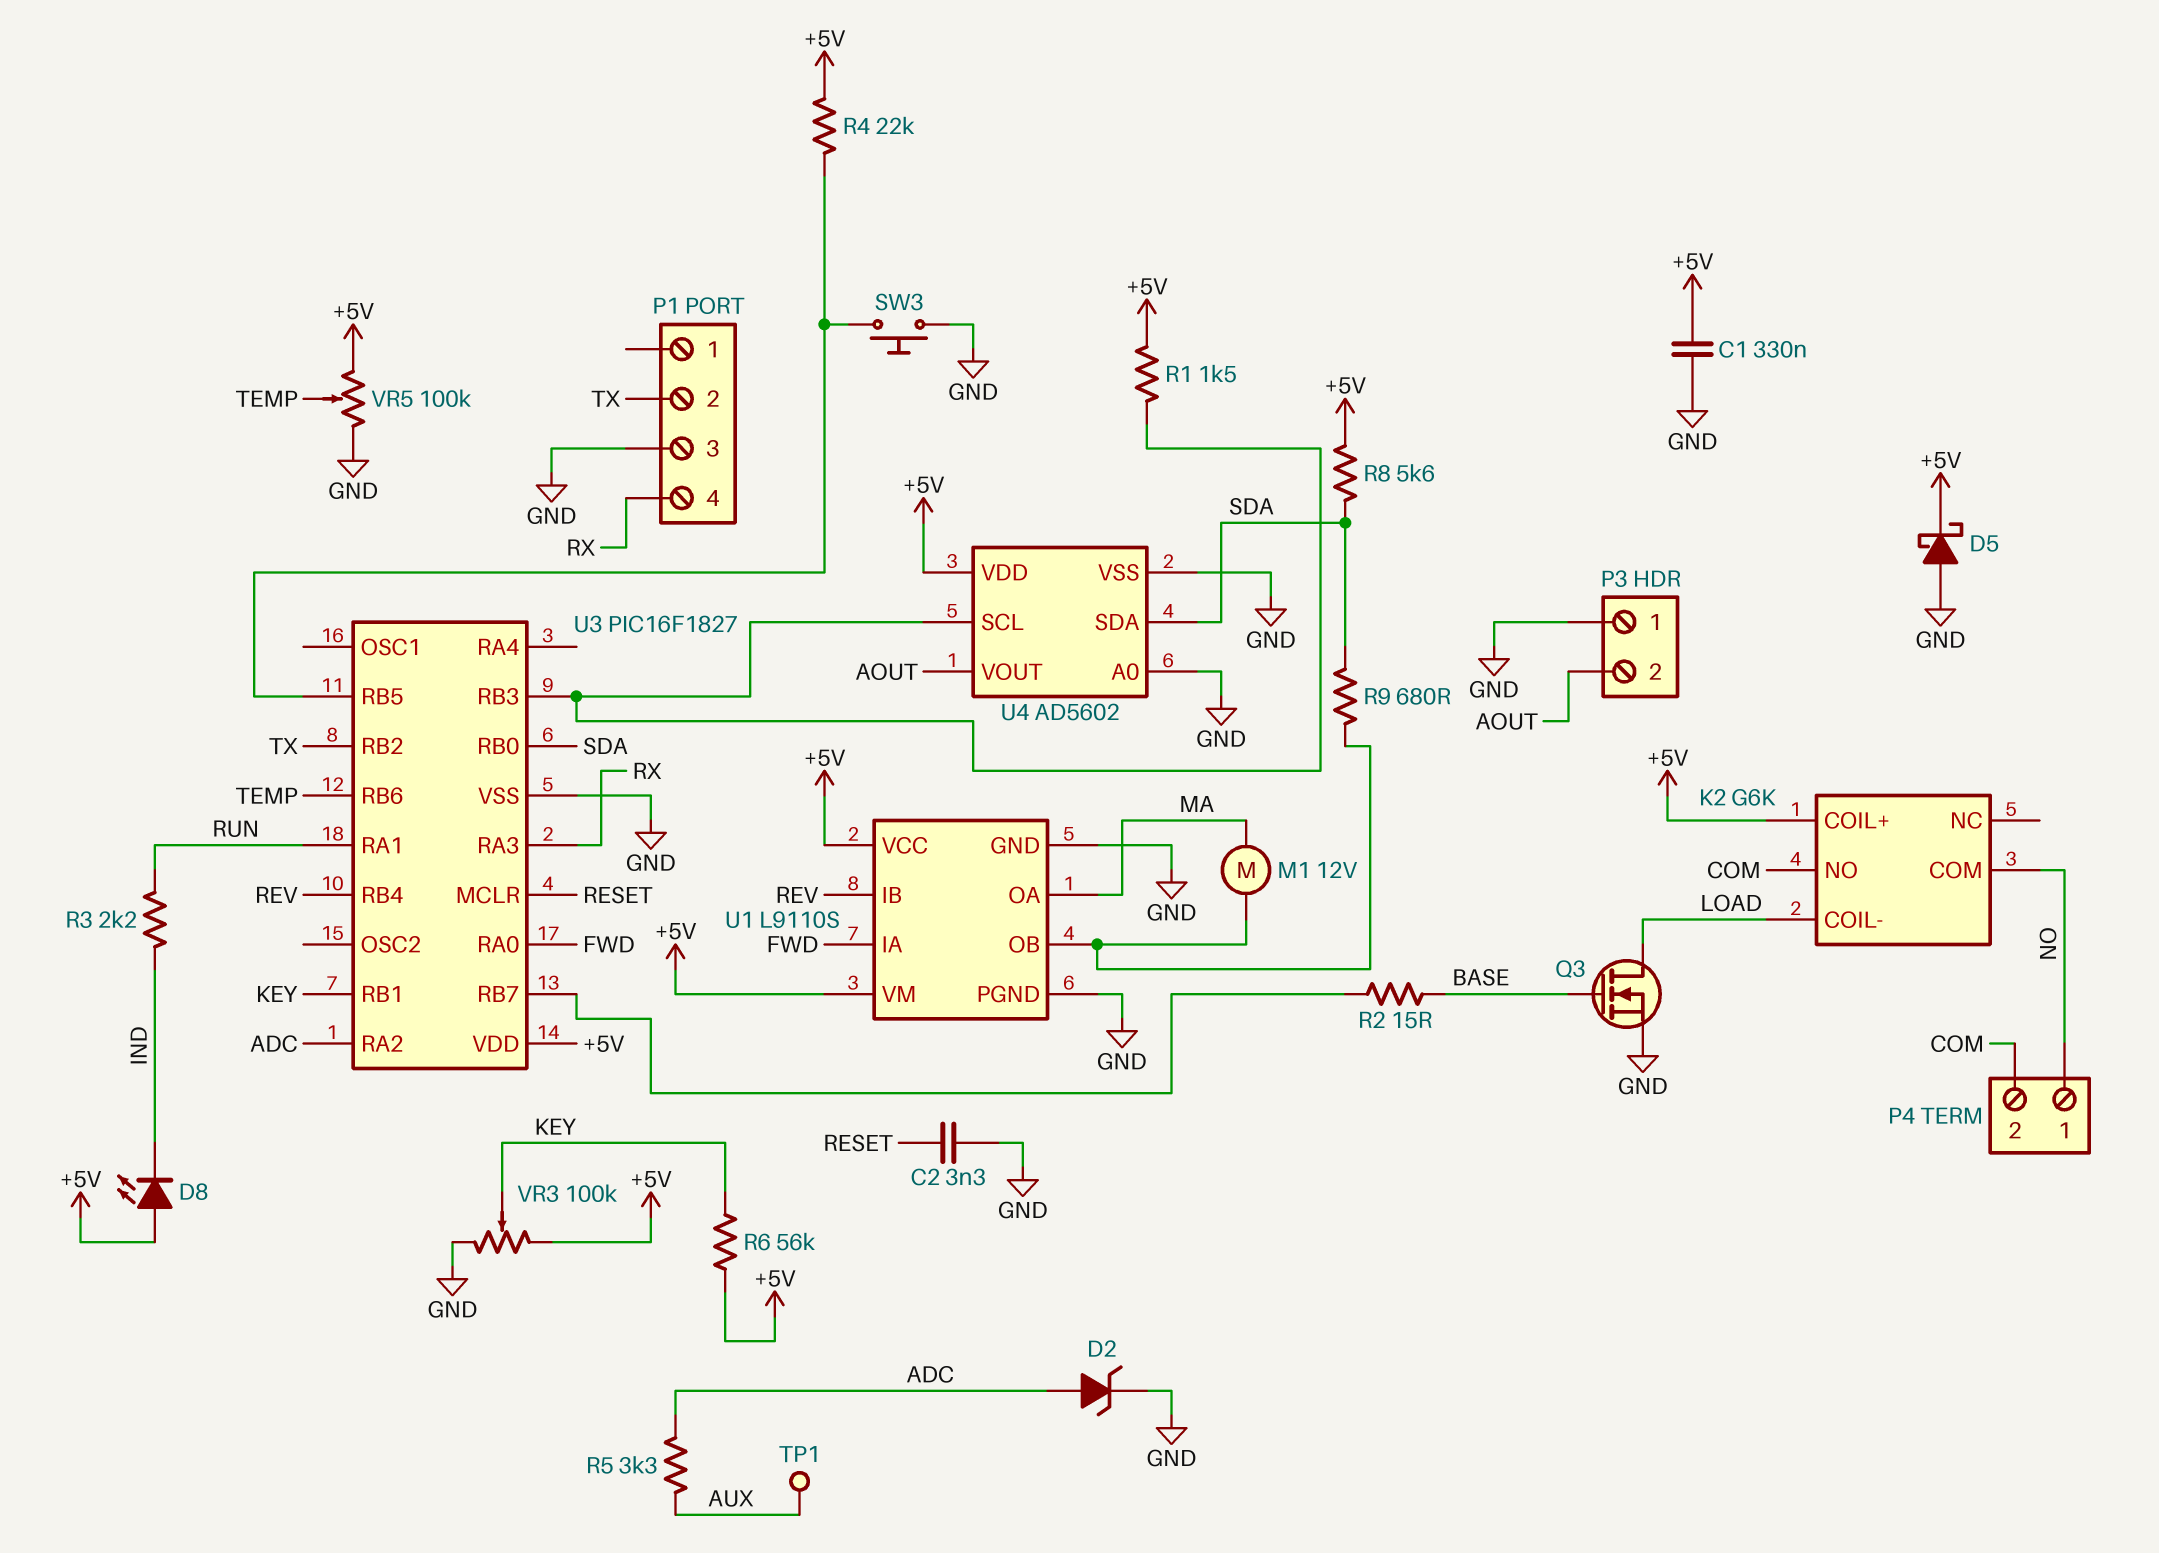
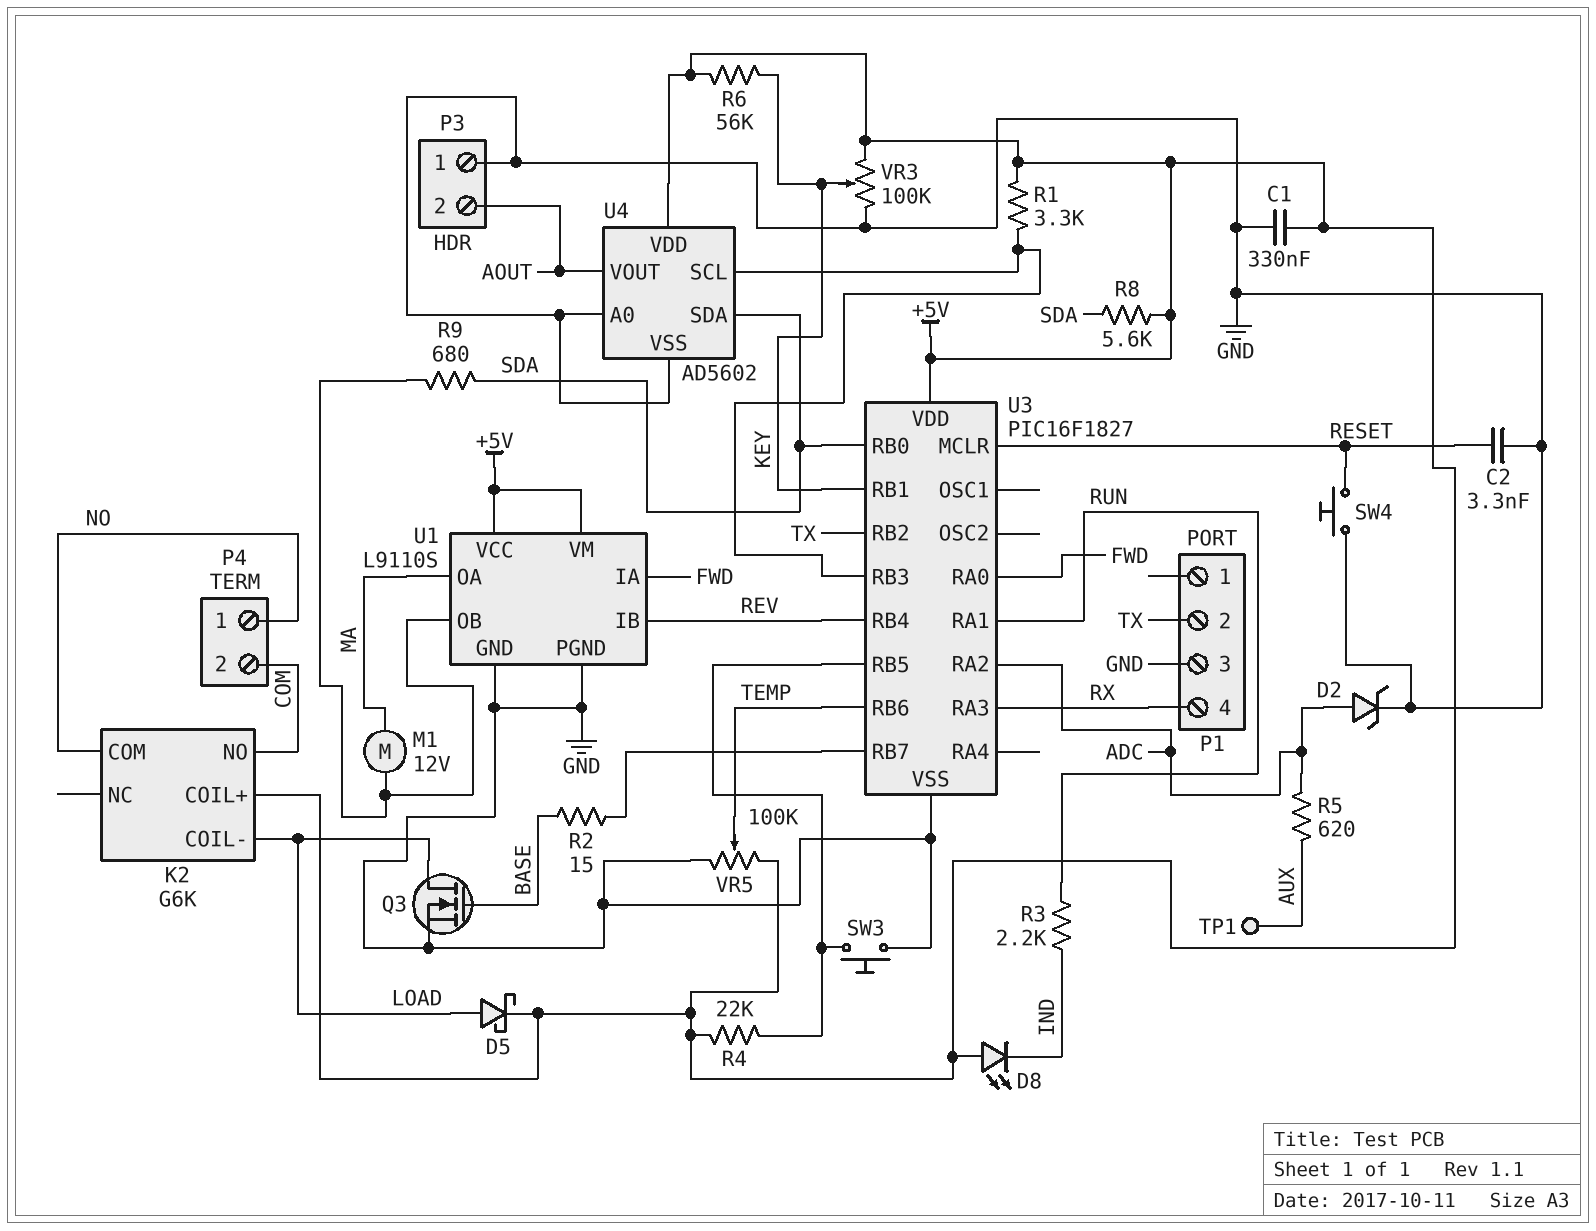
D5: schottky (A GND, K +5V) -> schottky (A LOAD, K +5V)
R1: 1.5k (+5V, U3/RB3) -> 3.3k (+5V, U3/RB3)
R5: 3.3k (ADC, AUX) -> 620 (ADC, AUX)
SW4: none -> button (GND, RESET)

